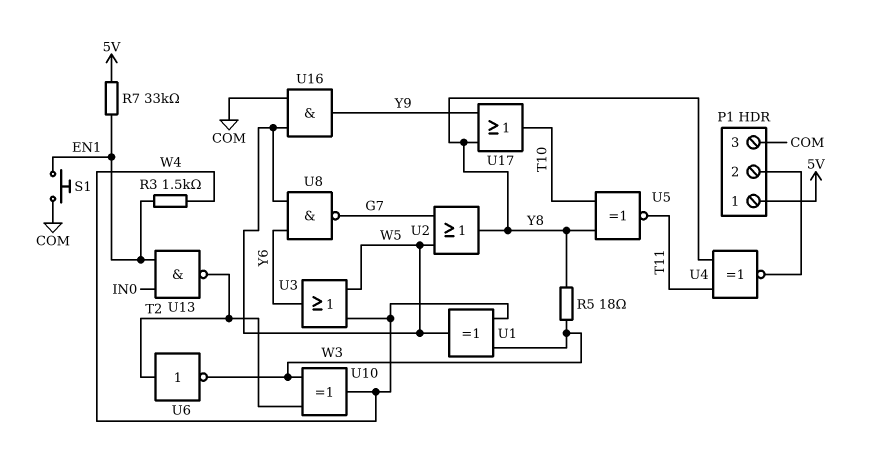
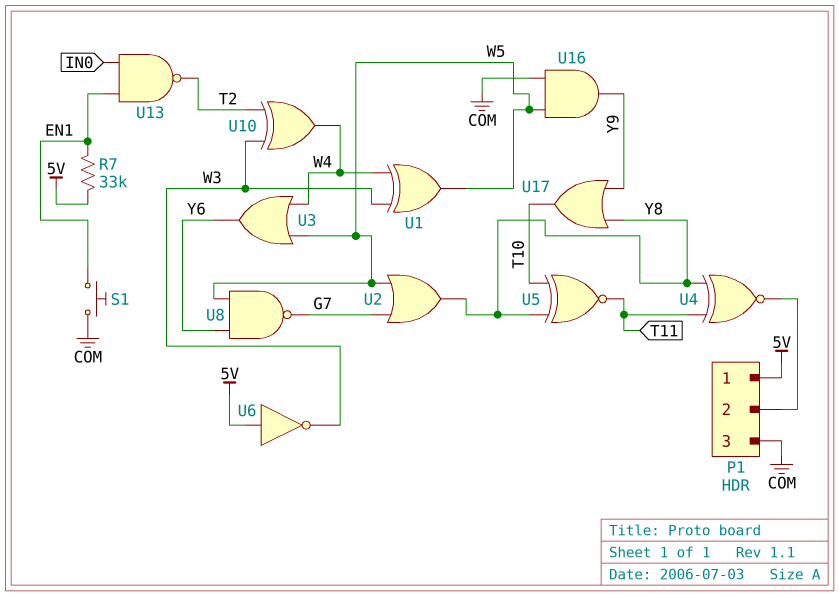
R3: 1.5k (EN1, W4) -> none
R5: 18 (W3, Y8) -> none
U6: NOT (in T2, out W3) -> NOT (in 5V, out W3)

